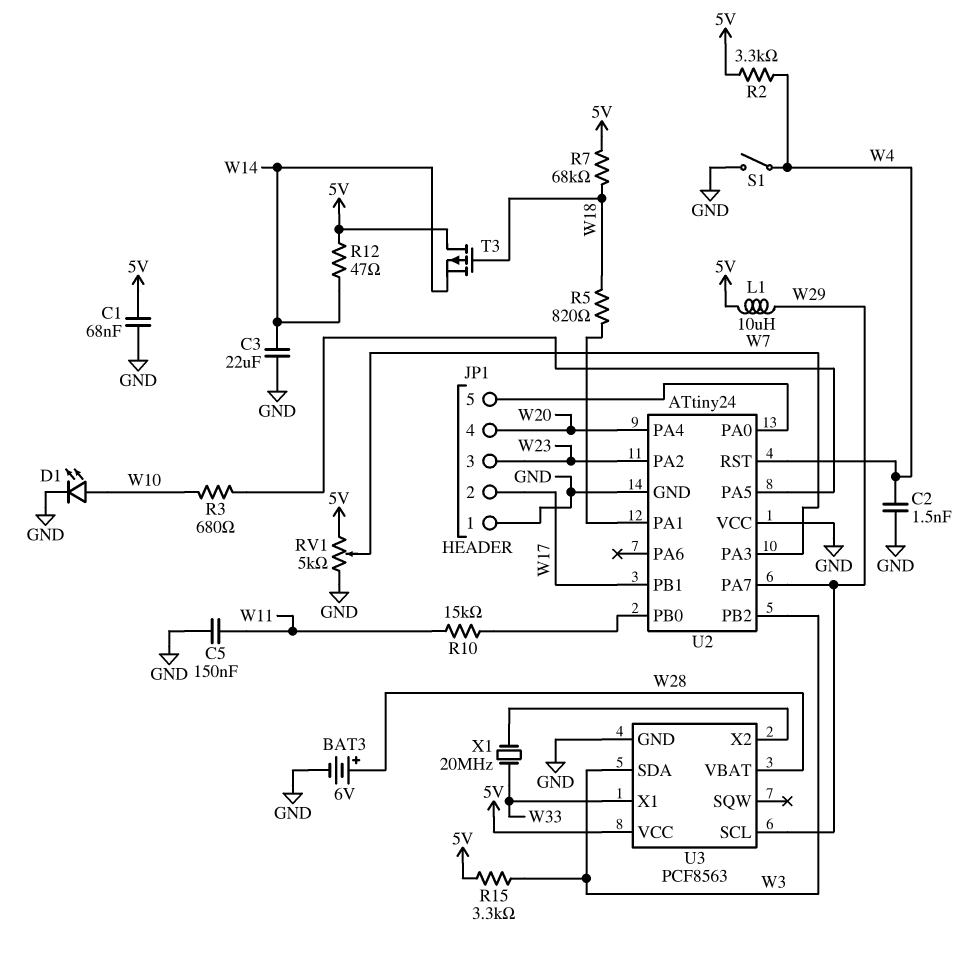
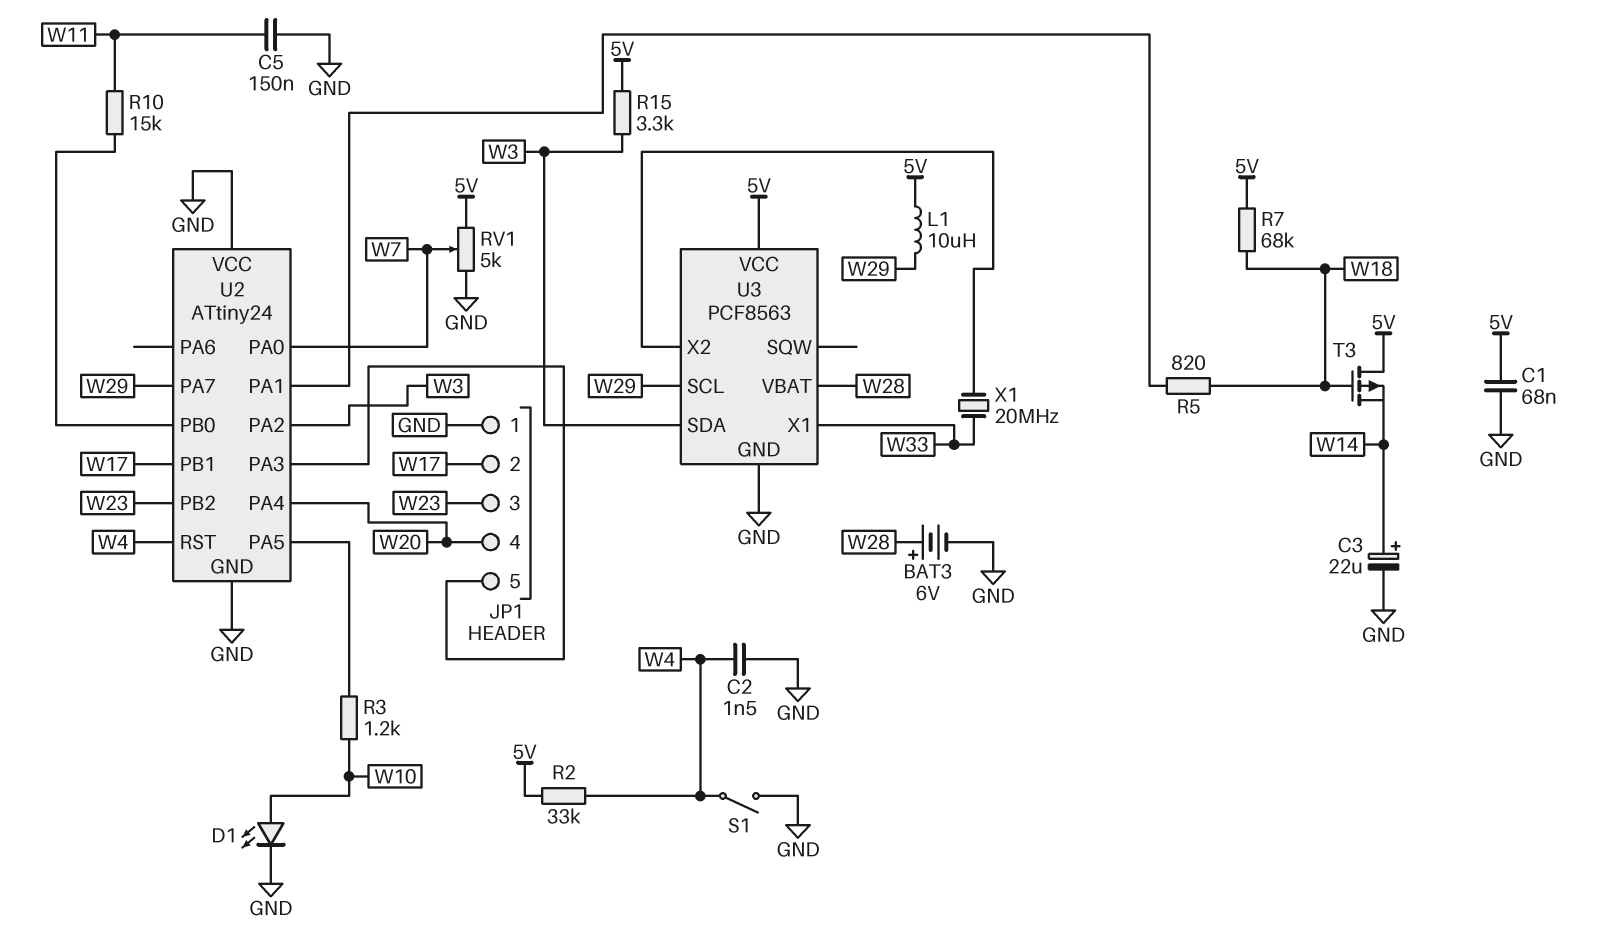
C3: 22uF (GND, W14) -> 22uF (plus W14, minus GND)
R2: 3.3k (5V, W4) -> 33k (5V, W4)
R3: 680 (U2/PA5, W10) -> 1.2k (U2/PA5, W10)
R12: 47 (5V, W14) -> none
U2 pin PA0: JP1/5 -> W7
U2 pin PA2: W23 -> W3
U2 pin PA3: W7 -> JP1/5
U2 pin PB2: W3 -> W23

